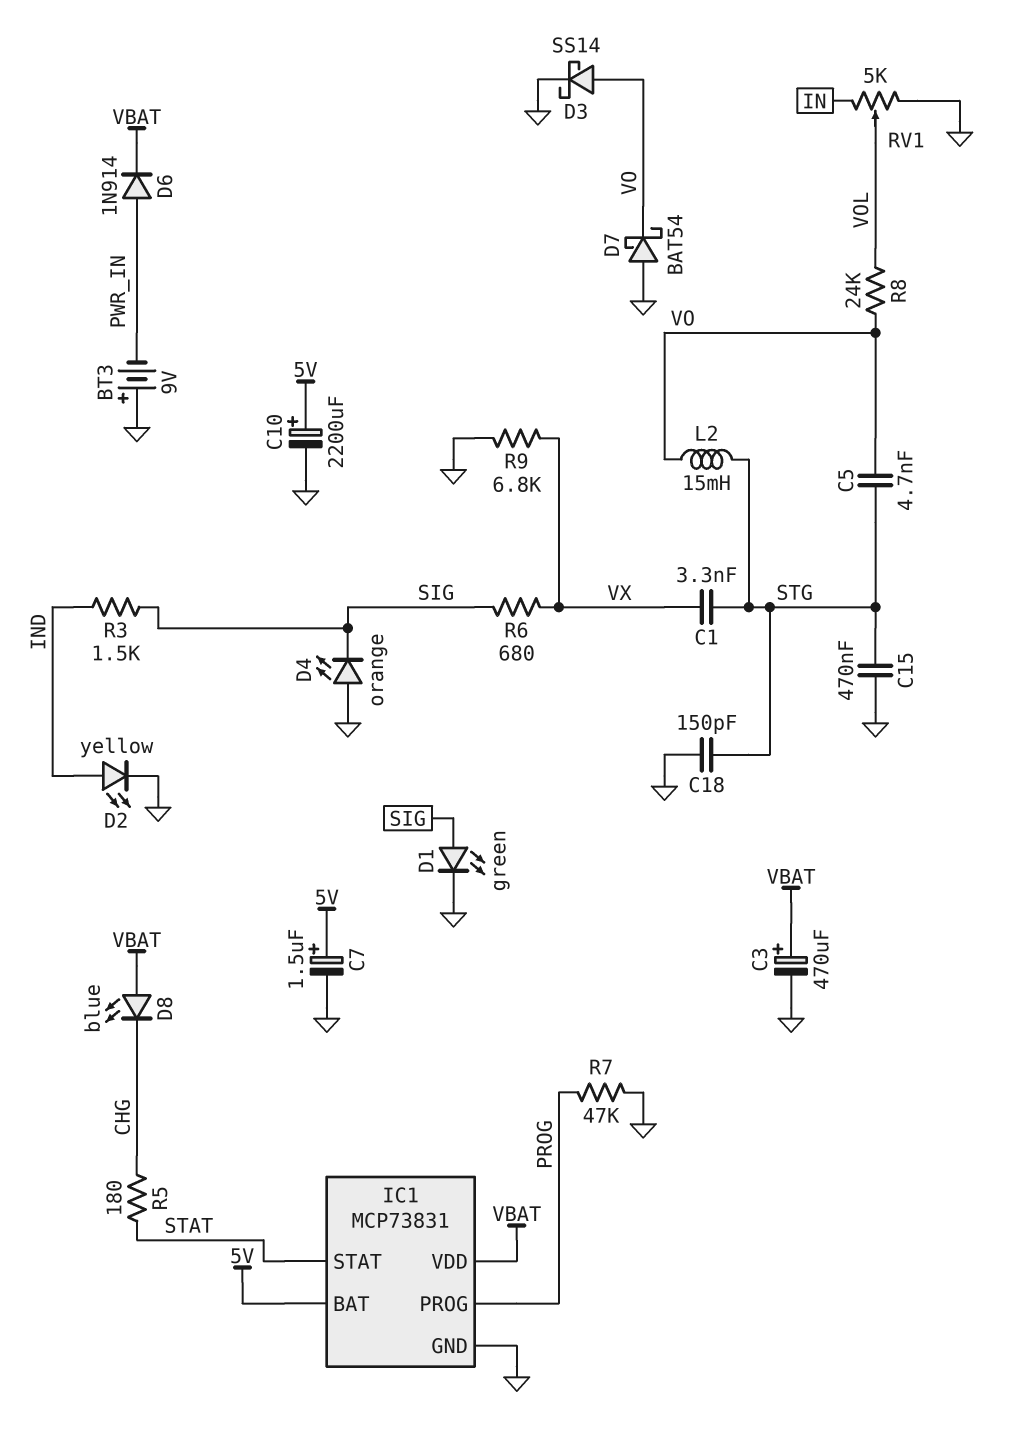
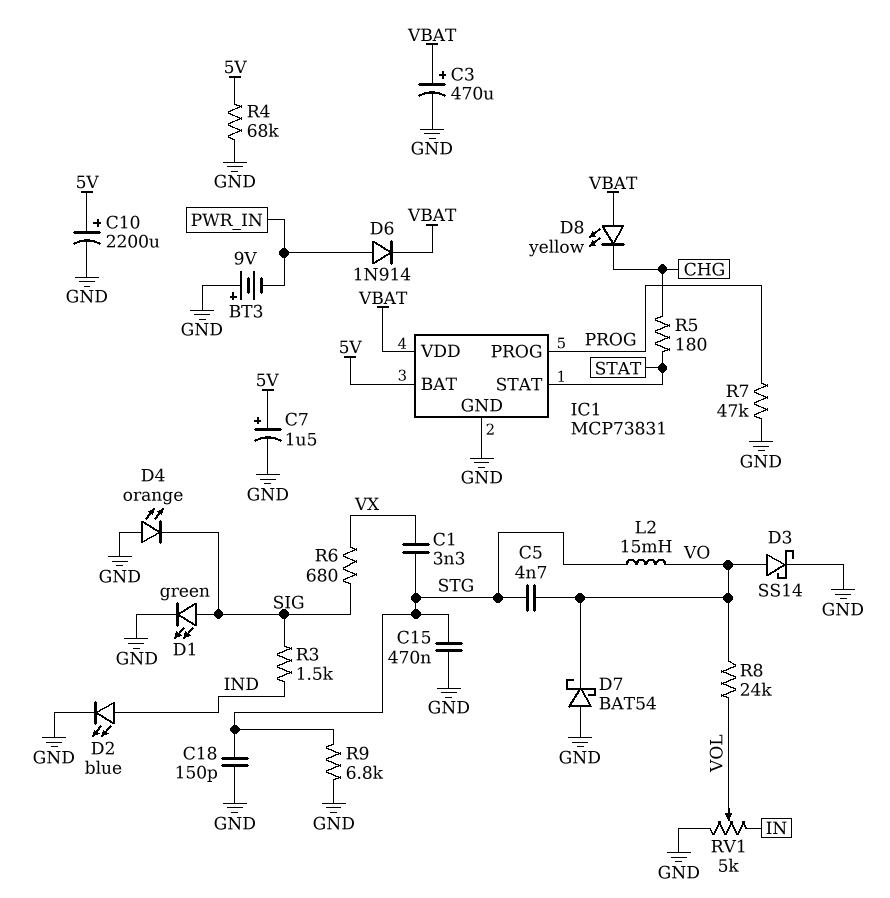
D2: LED yellow (A IND, K GND) -> LED blue (A IND, K GND)
D8: LED blue (A VBAT, K CHG) -> LED yellow (A VBAT, K CHG)
R4: none -> 68k (5V, GND)
R9: 6.8k (GND, VX) -> 6.8k (GND, STG)

